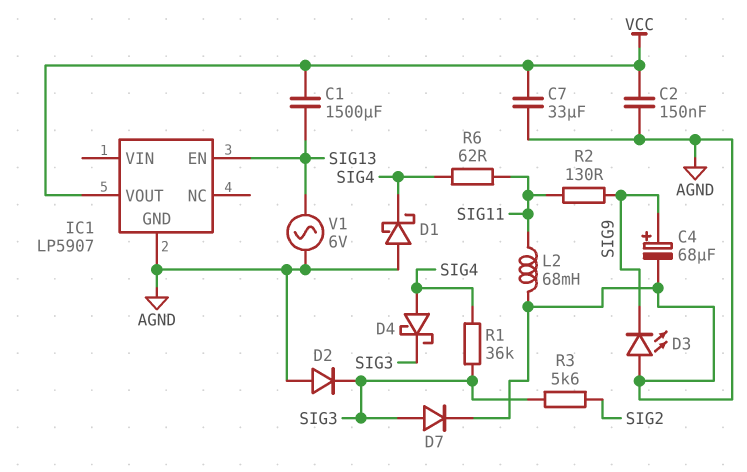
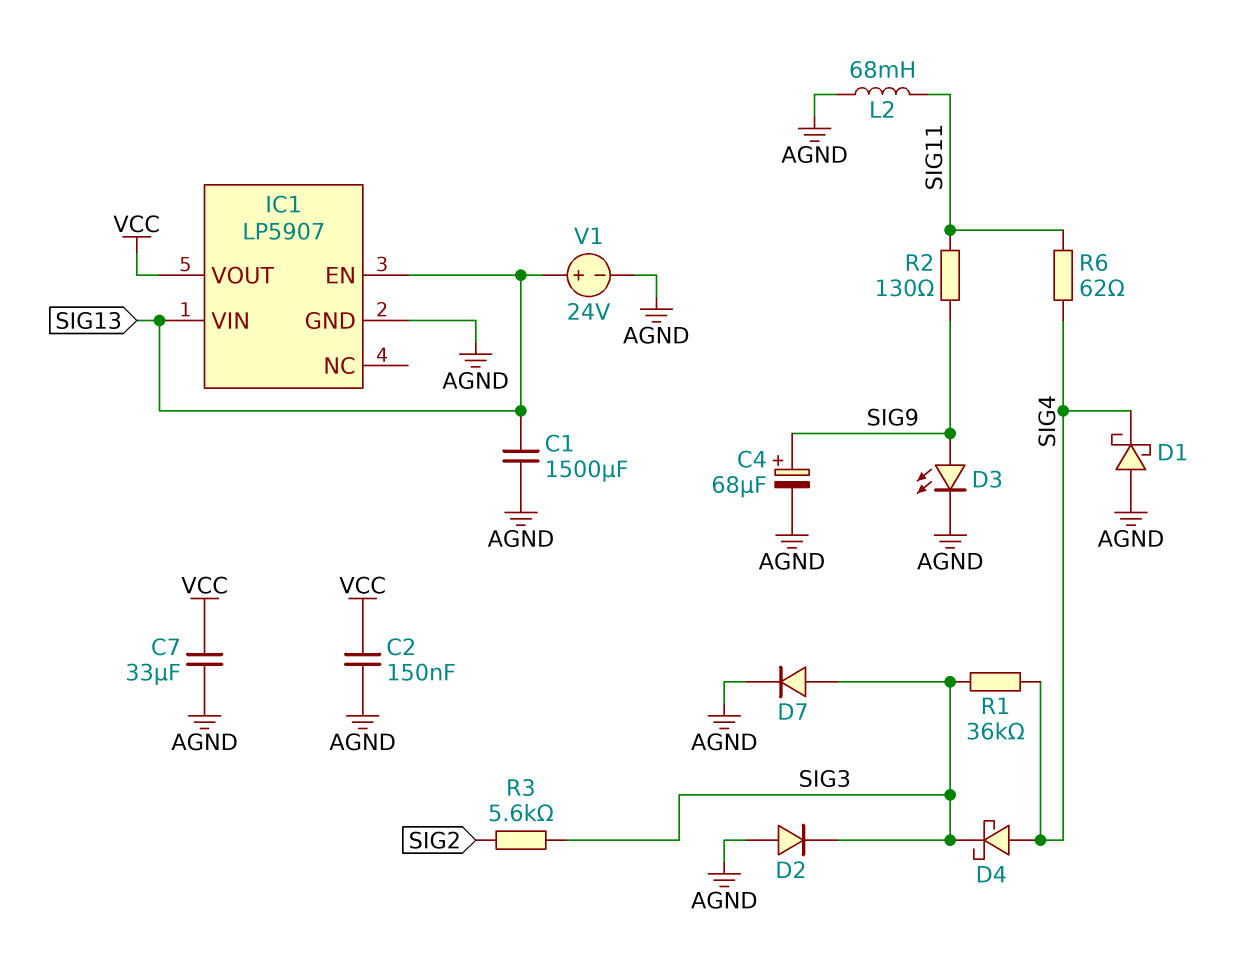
C1: 1500uF (SIG13, VCC) -> 1500uF (AGND, SIG13)
D3: LED (A AGND, K SIG9) -> LED (A SIG9, K AGND)
IC1 pin VIN: none -> SIG13
V1: AC 6V (AGND, SIG13) -> 24V (plus SIG13, minus AGND)

